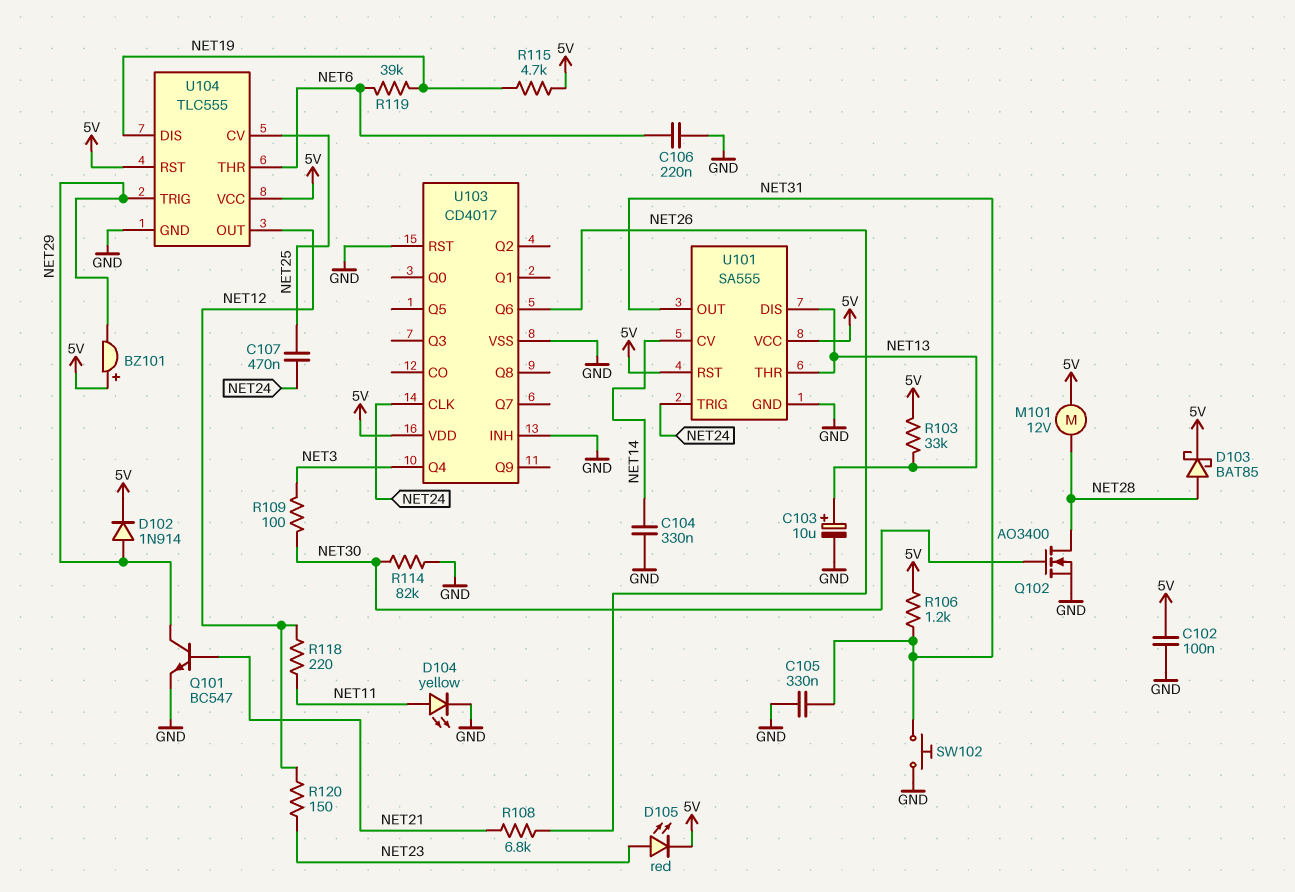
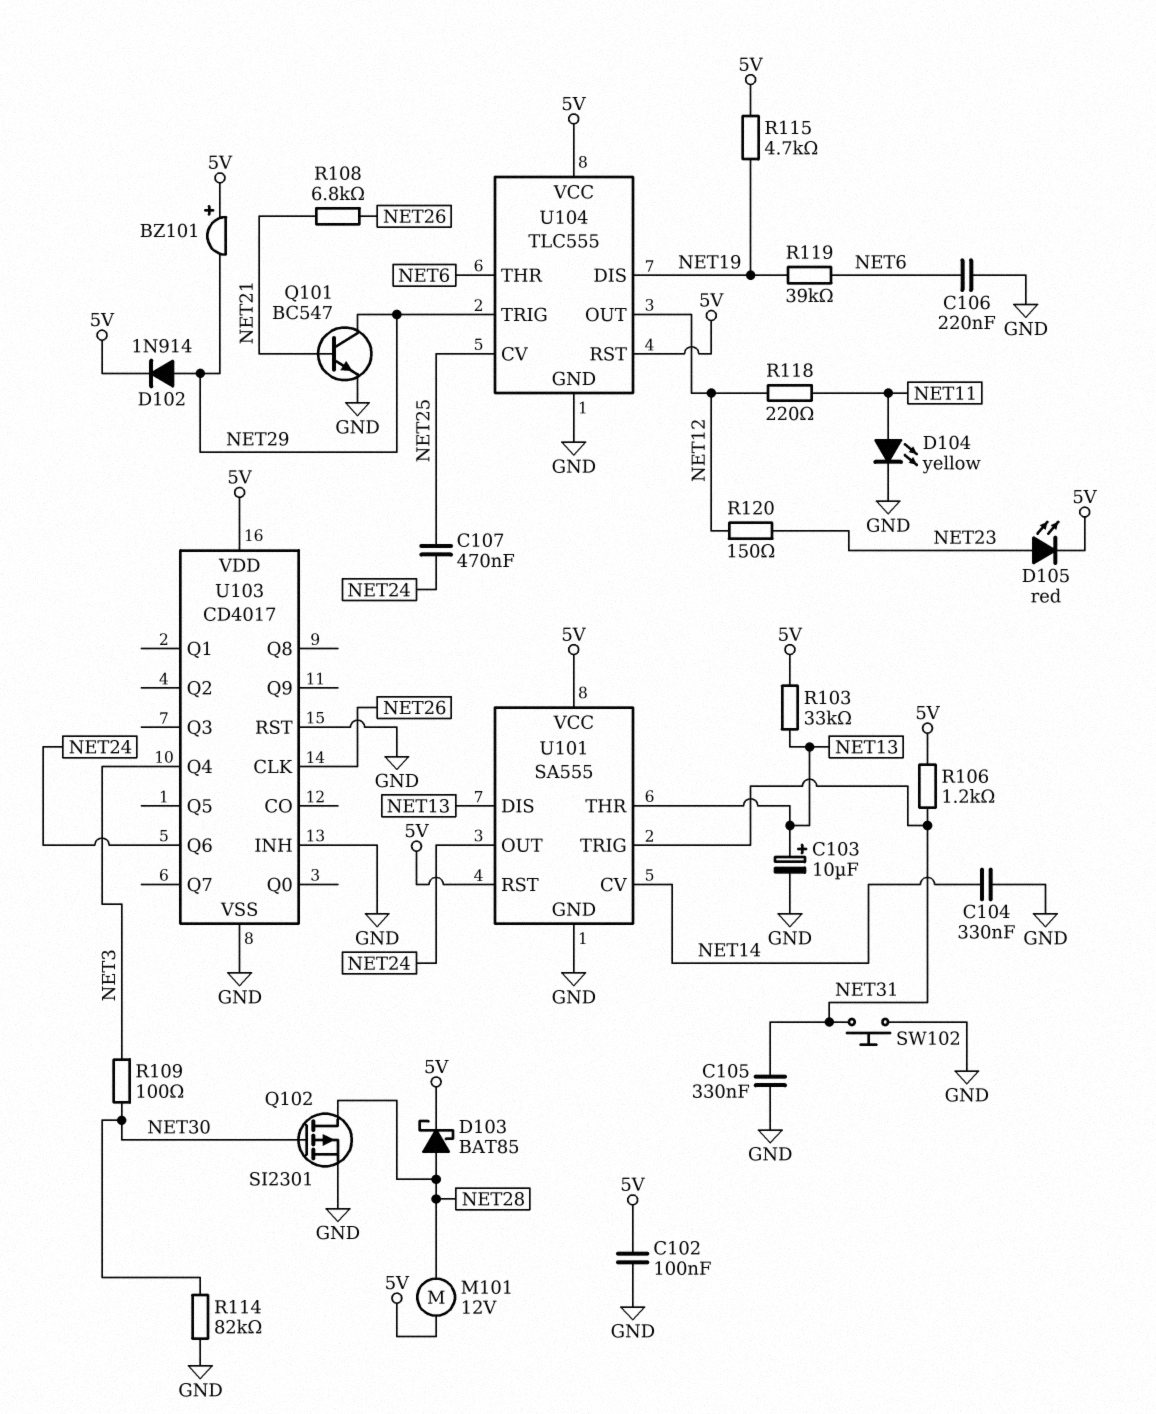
Q102: NMOS AO3400 (G NET30, D NET28, S GND) -> PMOS SI2301 (G NET30, D NET28, S GND)
U101 pin OUT: NET31 -> NET24
U101 pin TRIG: NET24 -> NET31
U103 pin CLK: NET24 -> NET26
U103 pin Q6: NET26 -> NET24

